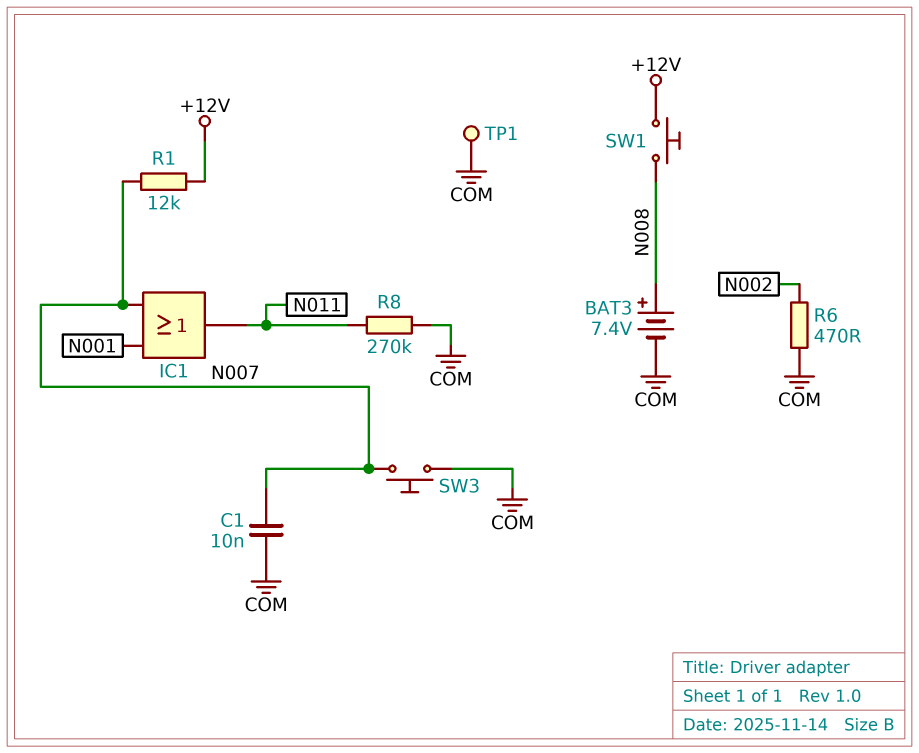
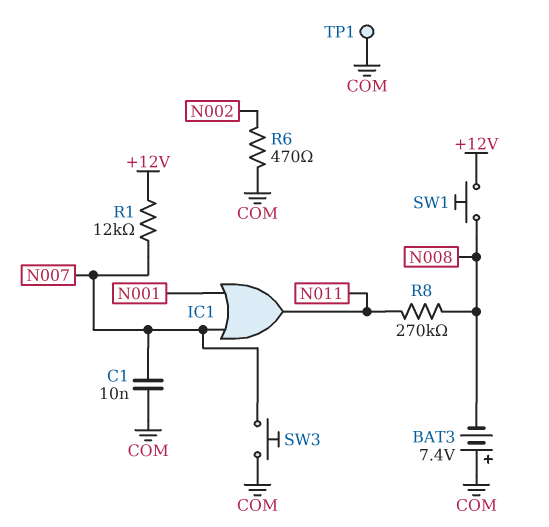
BAT3: 7.4V (plus N008, minus COM) -> 7.4V (plus COM, minus N008)
R8: 270k (COM, N011) -> 270k (N008, N011)

